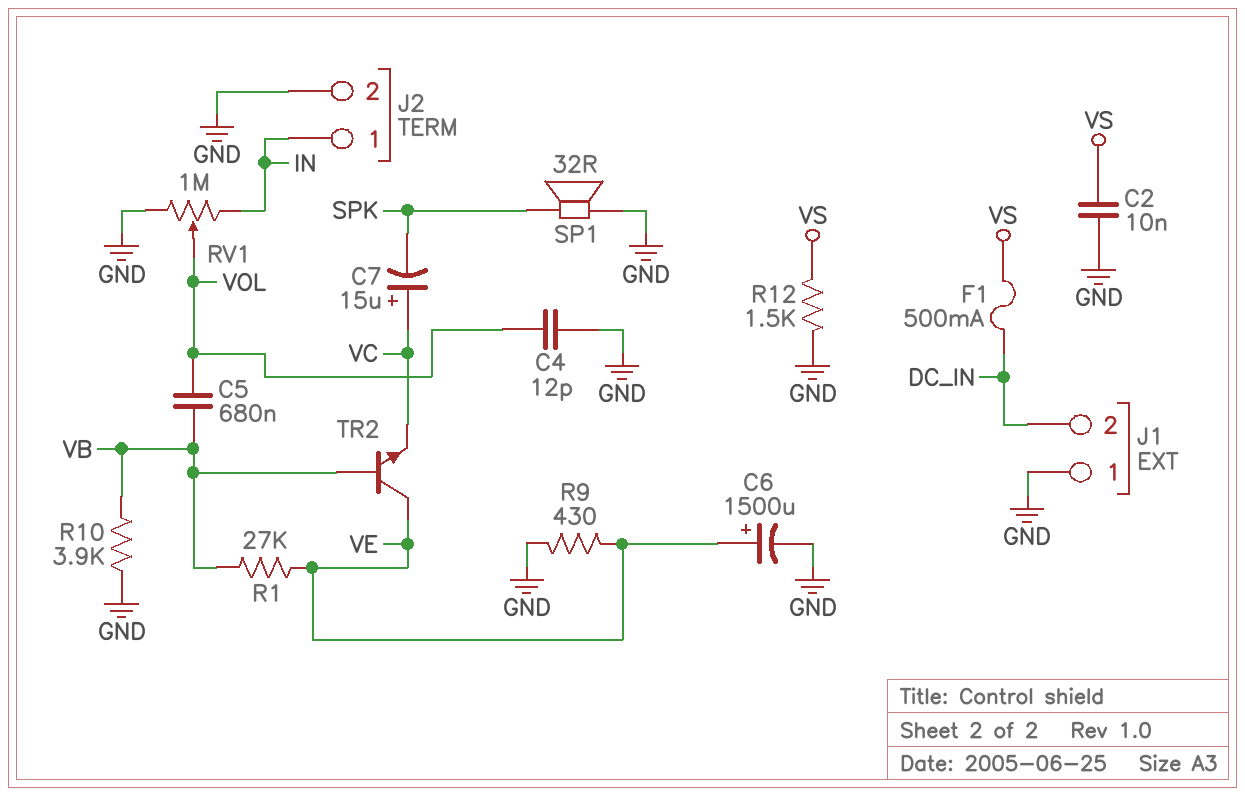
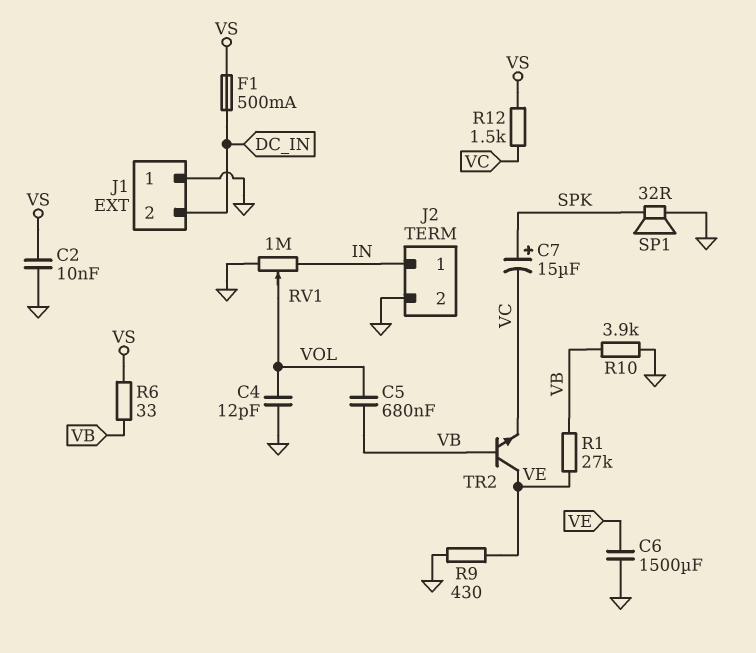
C6: 1500uF (plus VE, minus GND) -> 1500uF (GND, VE)
C7: 15uF (plus VC, minus SPK) -> 15uF (plus SPK, minus VC)
R6: none -> 33 (VB, VS)
R12: 1.5k (GND, VS) -> 1.5k (VC, VS)

